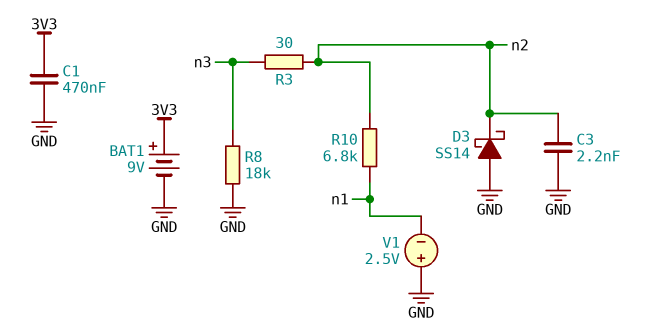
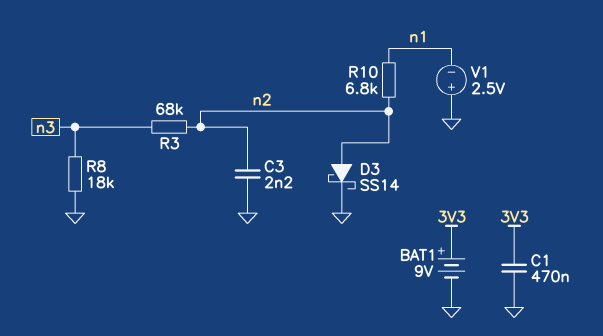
D3: schottky SS14 (A GND, K n2) -> schottky SS14 (A n2, K GND)
R3: 30 (n2, n3) -> 68k (n2, n3)

